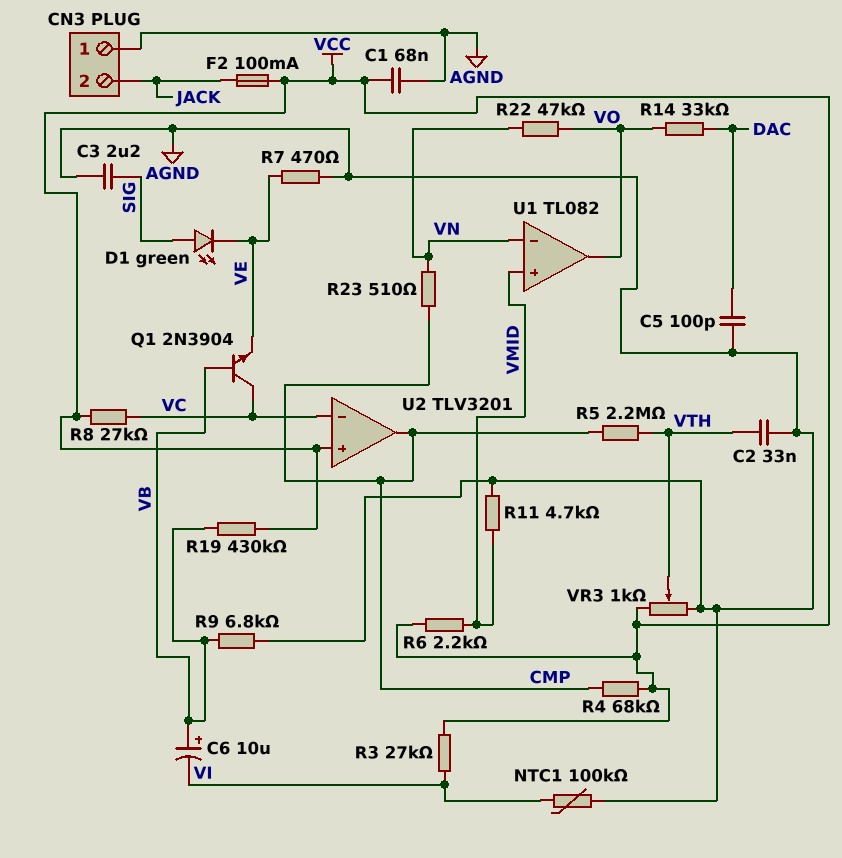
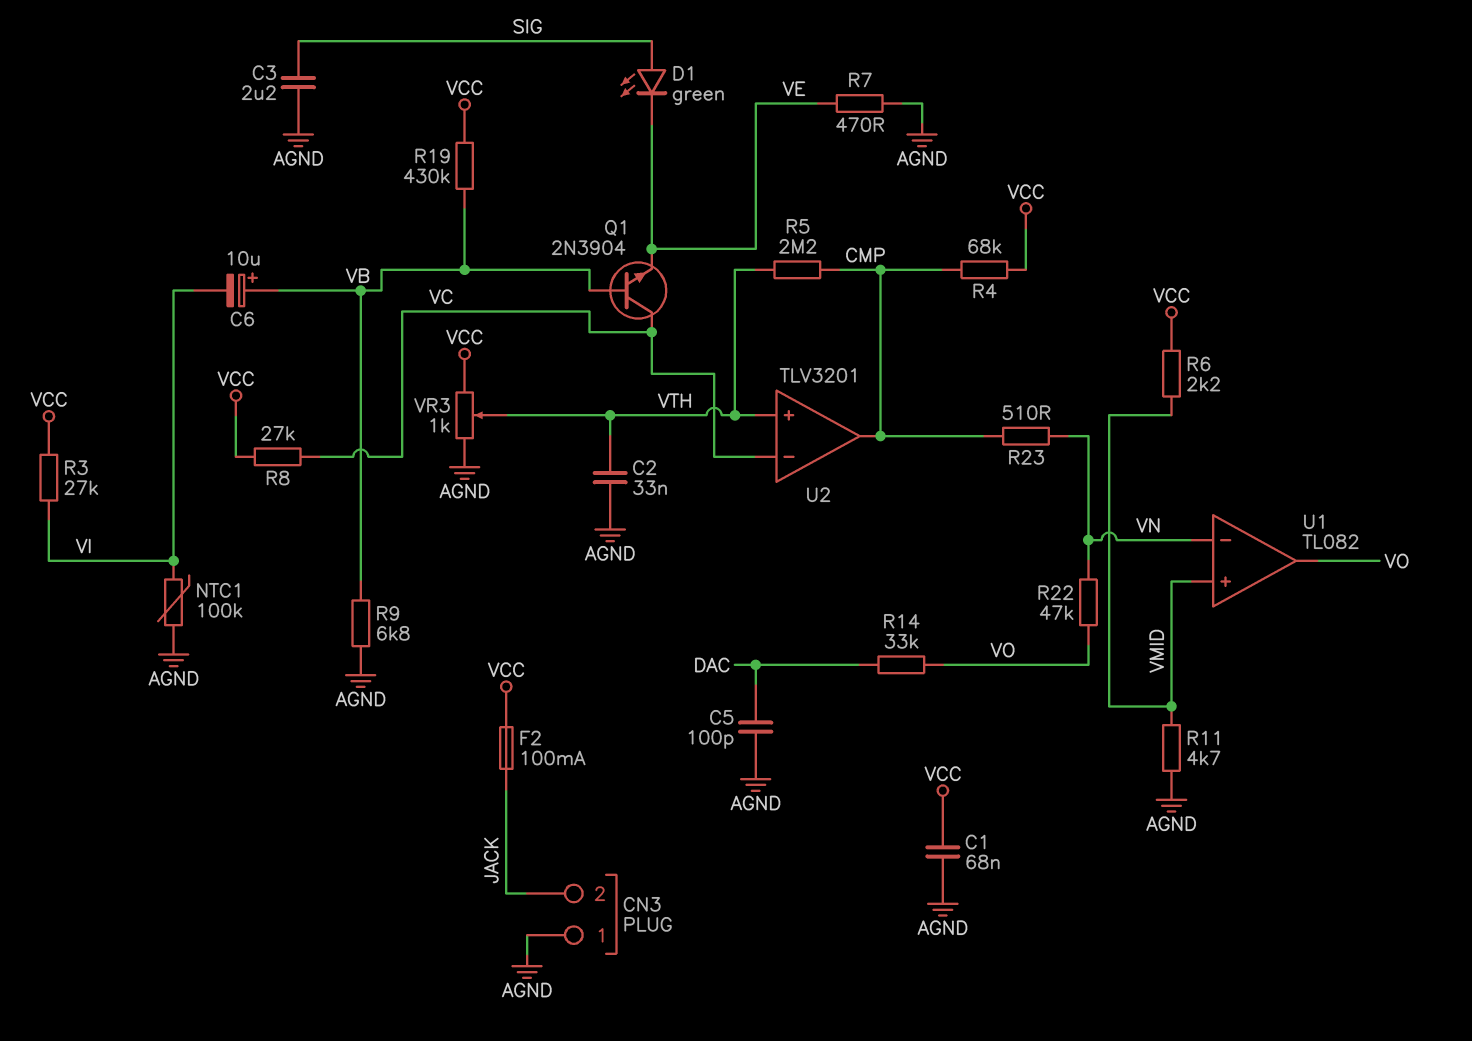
U2 pin in+: VCC -> VTH

